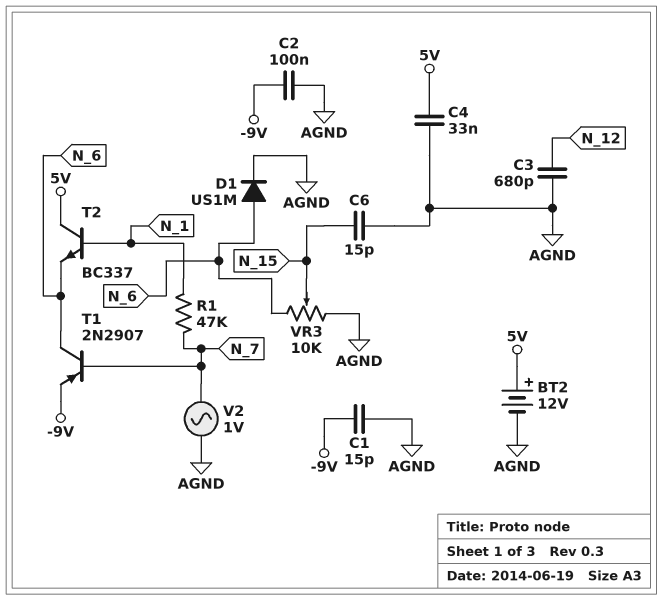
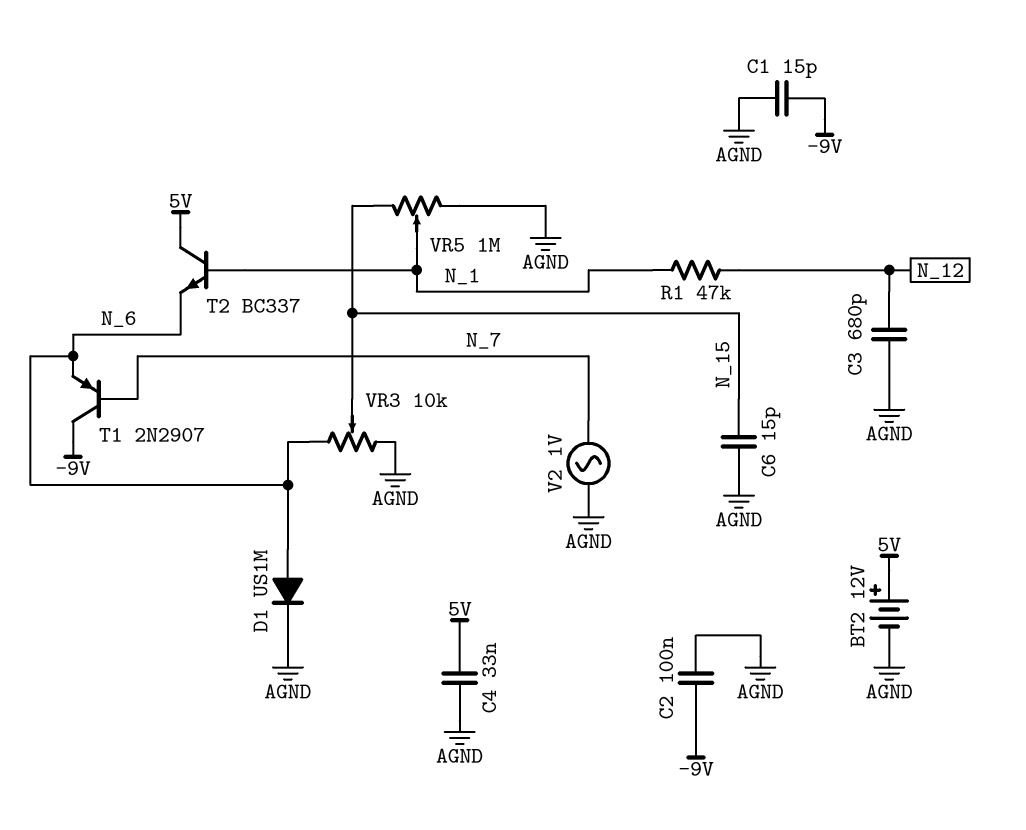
R1: 47k (N_1, N_7) -> 47k (N_1, N_12)
T1: PNP 2N2907 (B N_7, C N_6, E -9V) -> PNP 2N2907 (B N_7, C -9V, E N_6)
VR5: none -> 1M (AGND, N_15, wiper N_1)

